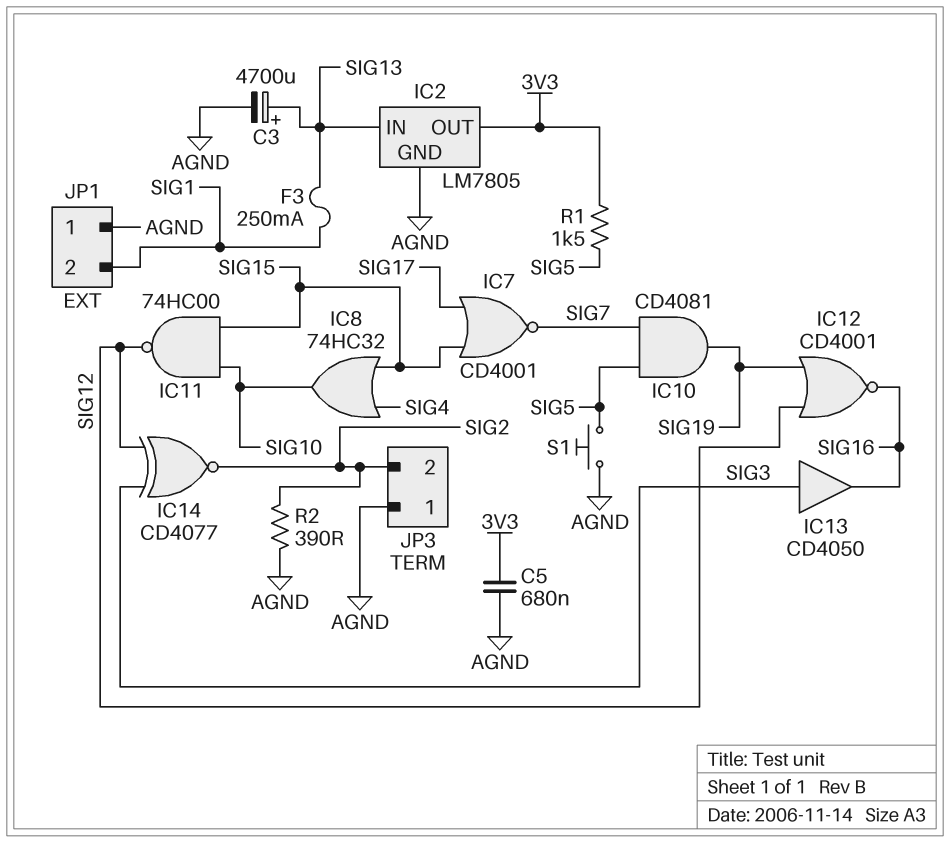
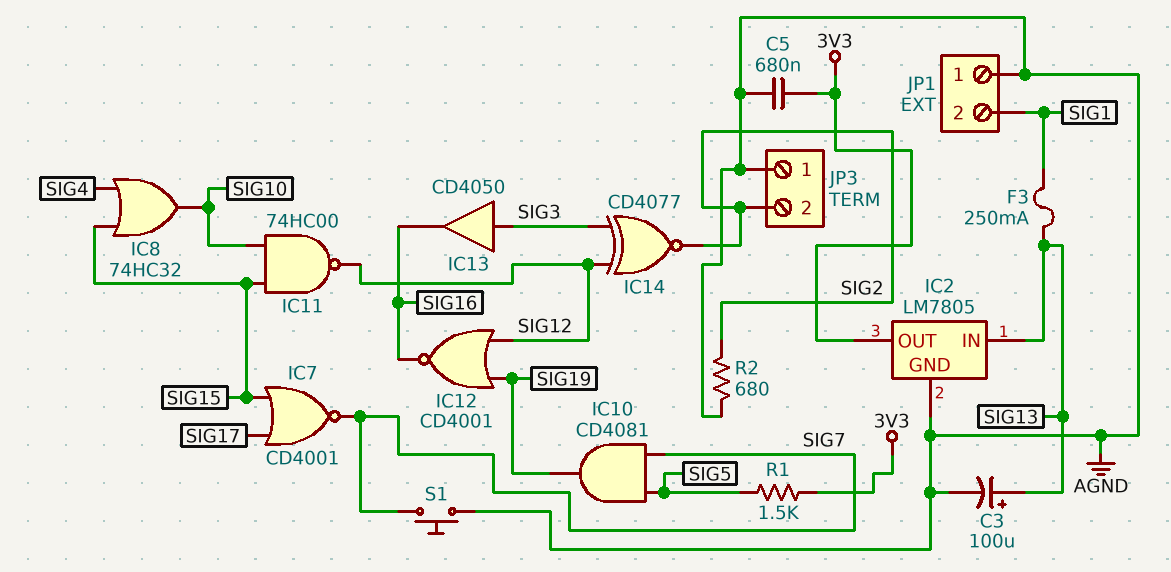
C3: 4700uF (plus SIG13, minus AGND) -> 100uF (plus SIG13, minus AGND)
R2: 390 (AGND, SIG2) -> 680 (AGND, SIG2)
S1: button (AGND, SIG5) -> button (AGND, SIG7)

